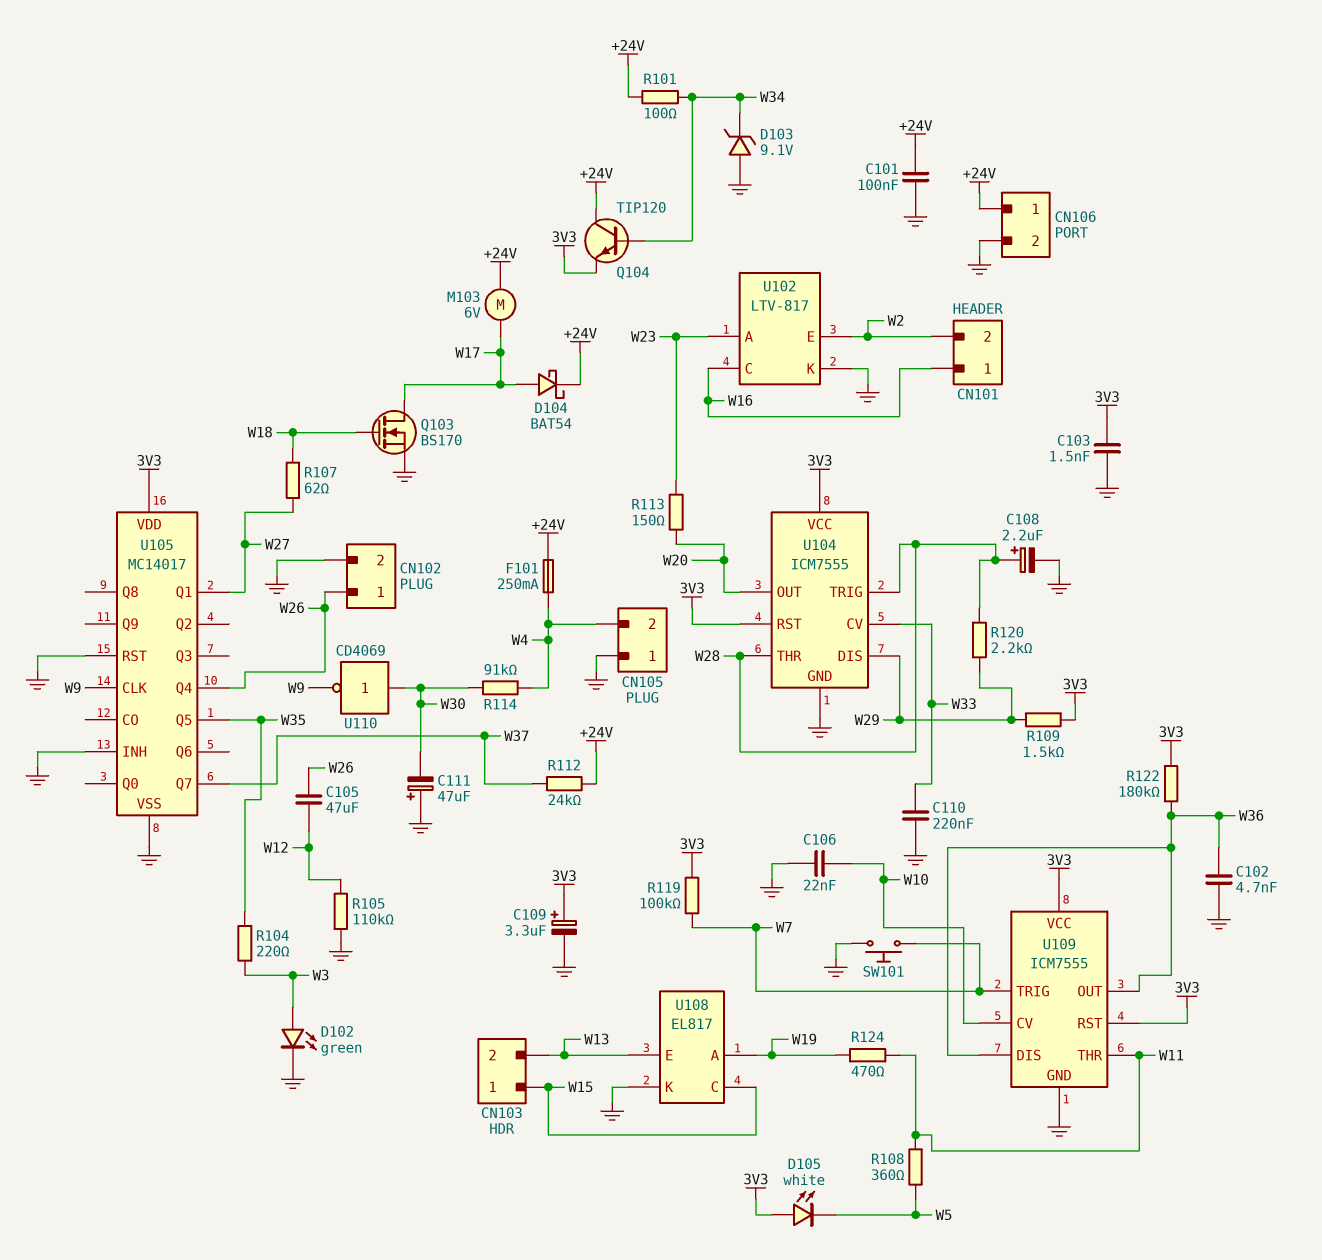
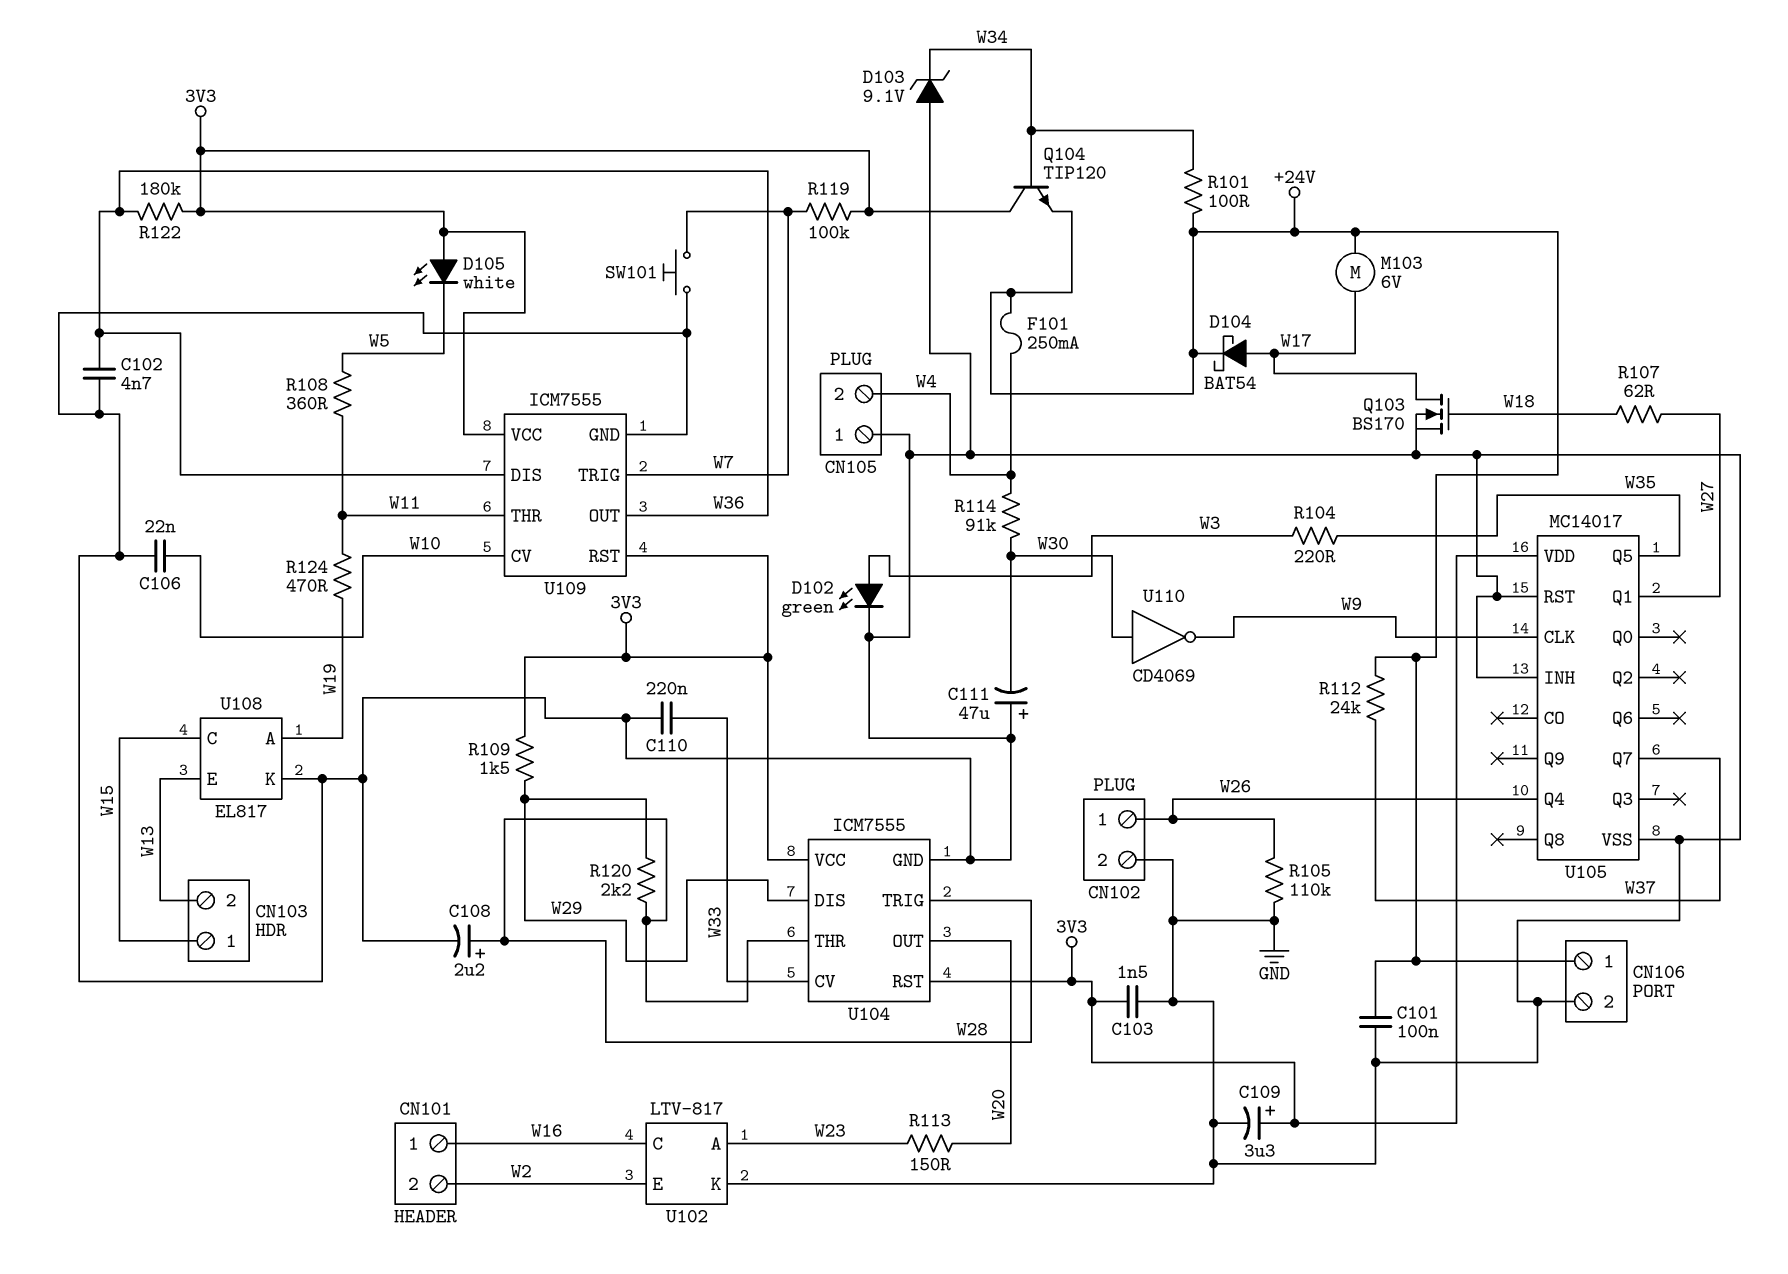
C105: 47uF (W12, W26) -> none
Q104: NPN TIP120 (B W34, C +24V, E 3V3) -> NPN TIP120 (B W34, C 3V3, E +24V)
R105: 110k (GND, W12) -> 110k (GND, W26)

